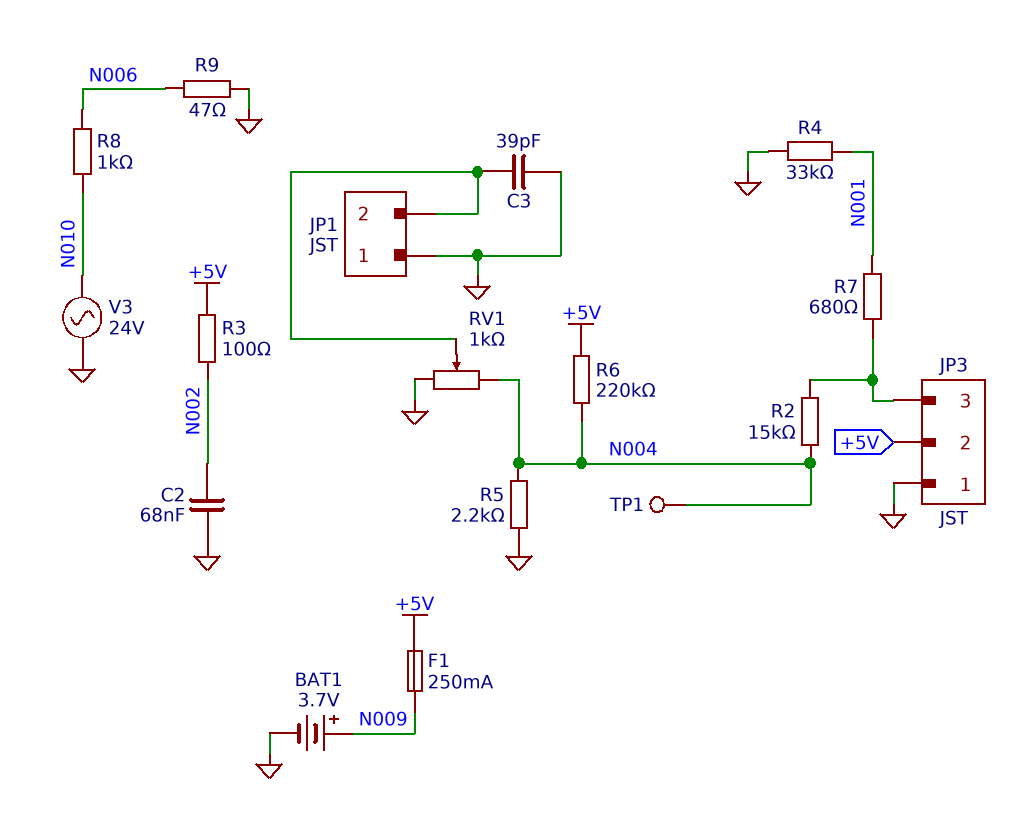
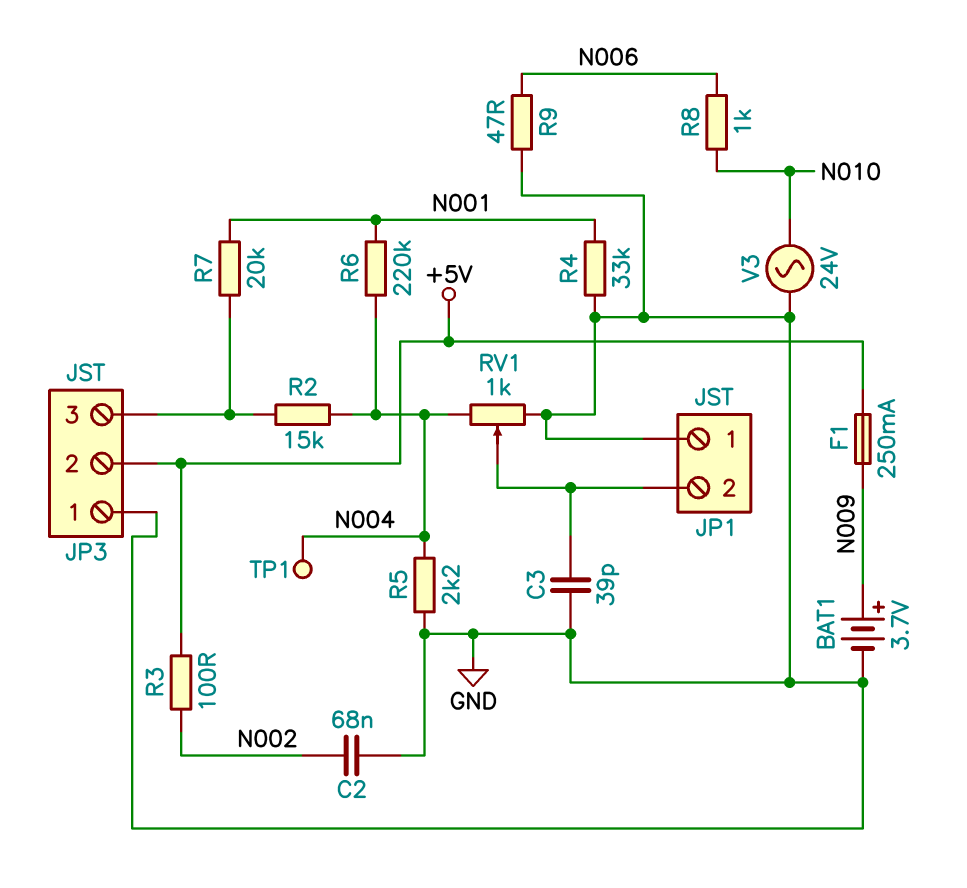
R6: 220k (+5V, N004) -> 220k (N001, N004)
R7: 680 (JP3/3, N001) -> 20k (JP3/3, N001)

